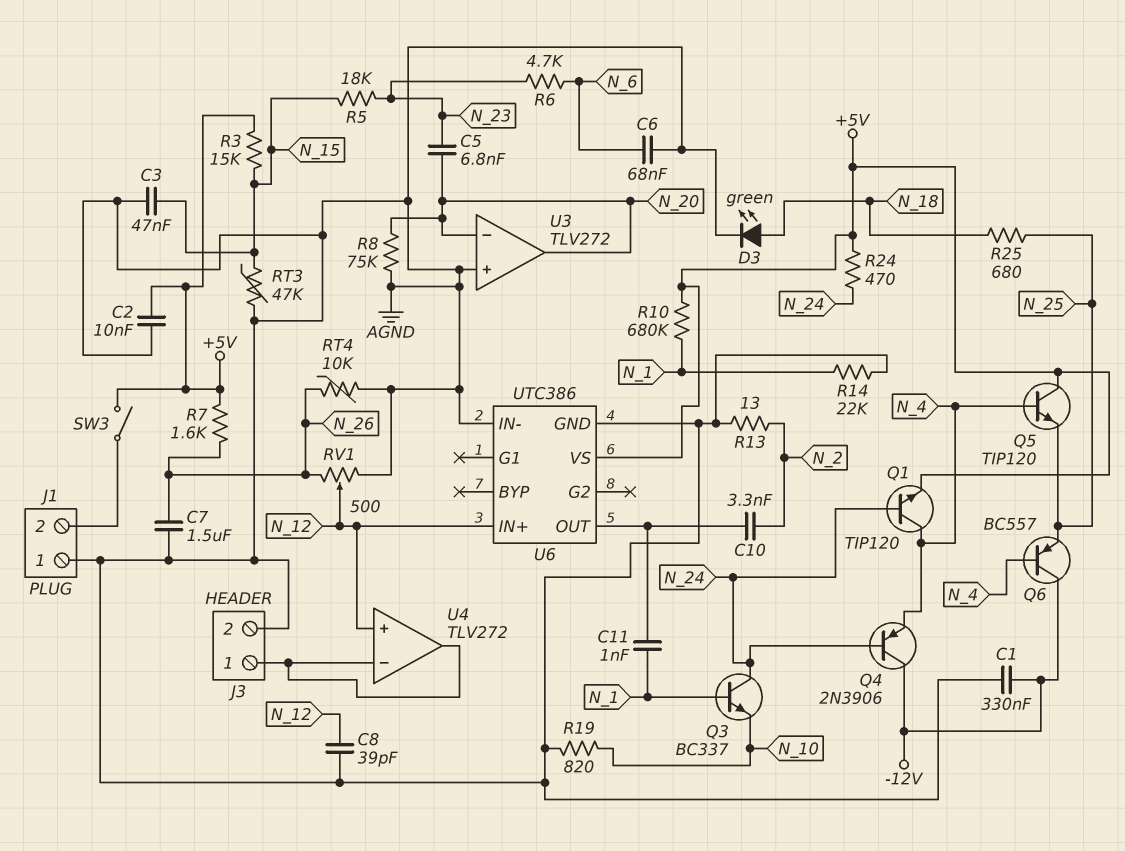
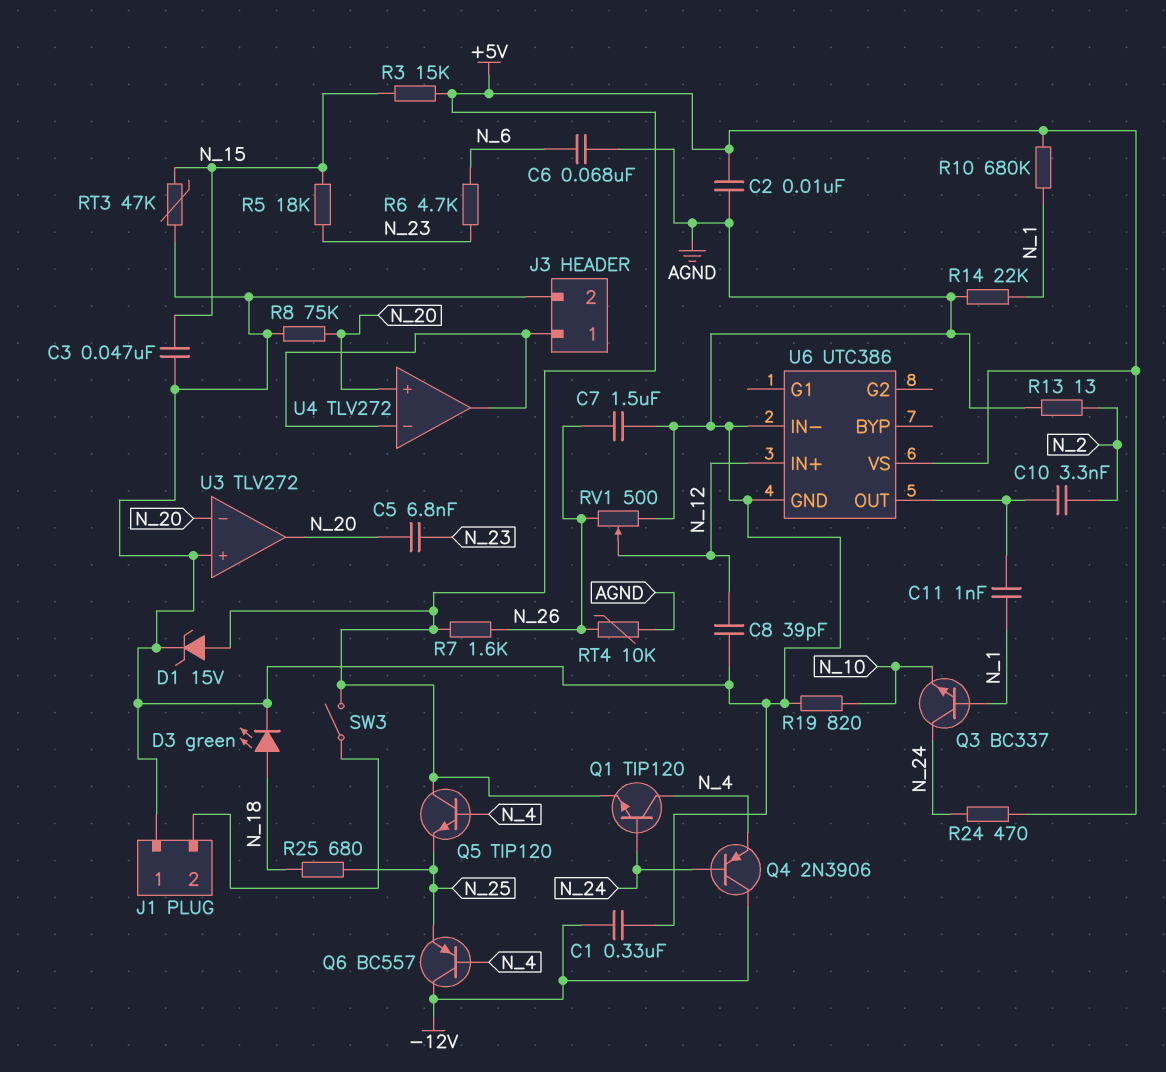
D1: none -> zener 15V (A +5V, K AGND)
U4 pin in+: N_12 -> N_20

